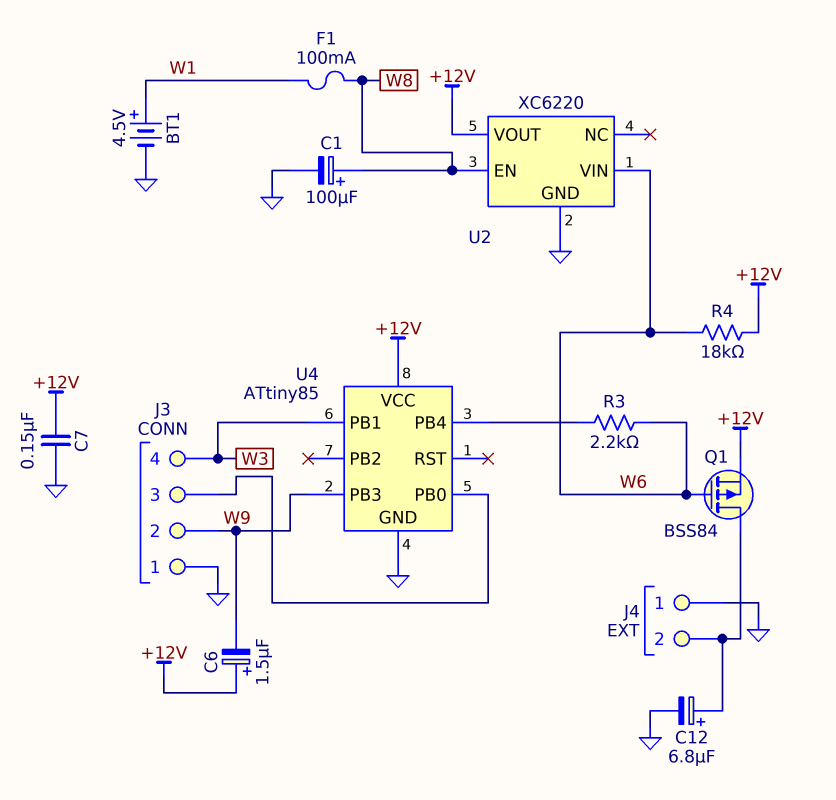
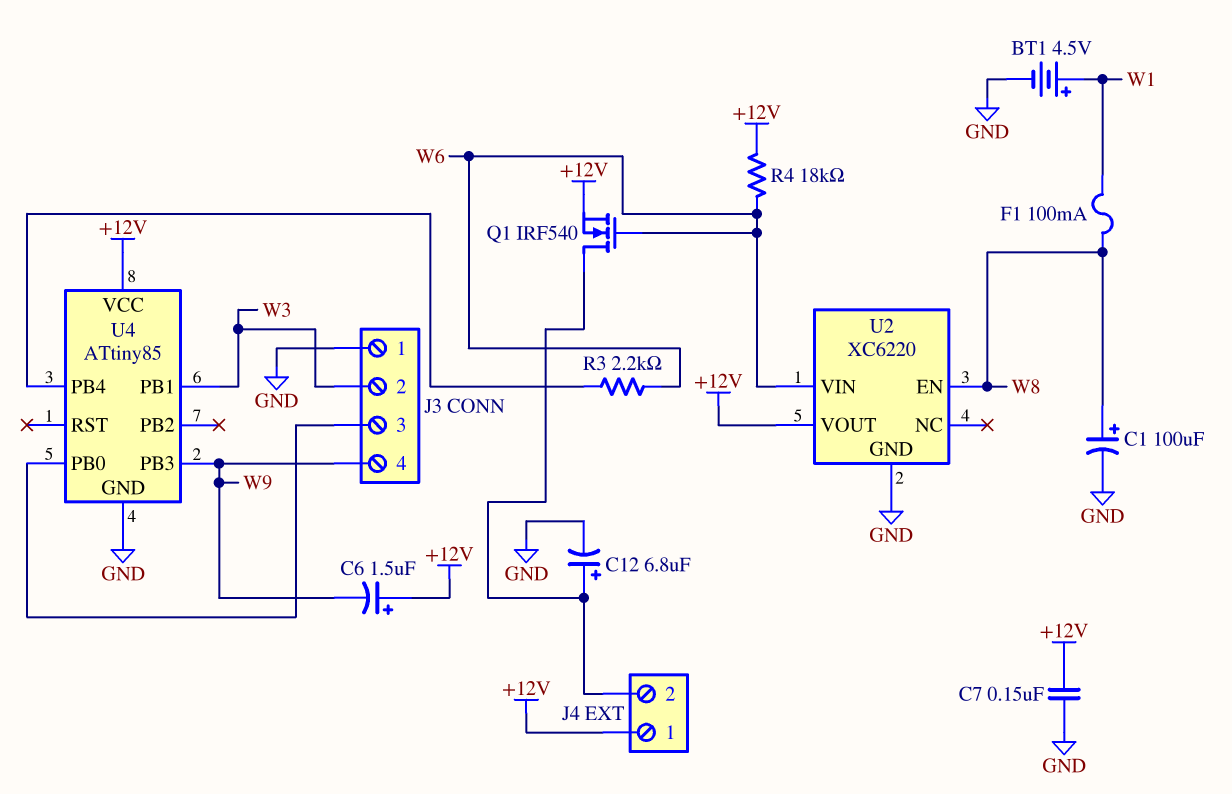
J3 pin 2: W9 -> W3
J3 pin 4: W3 -> W9
J4 pin 1: GND -> +12V
Q1: PMOS BSS84 (G W6, D J4/2, S +12V) -> NMOS IRF540 (G W6, D J4/2, S +12V)

